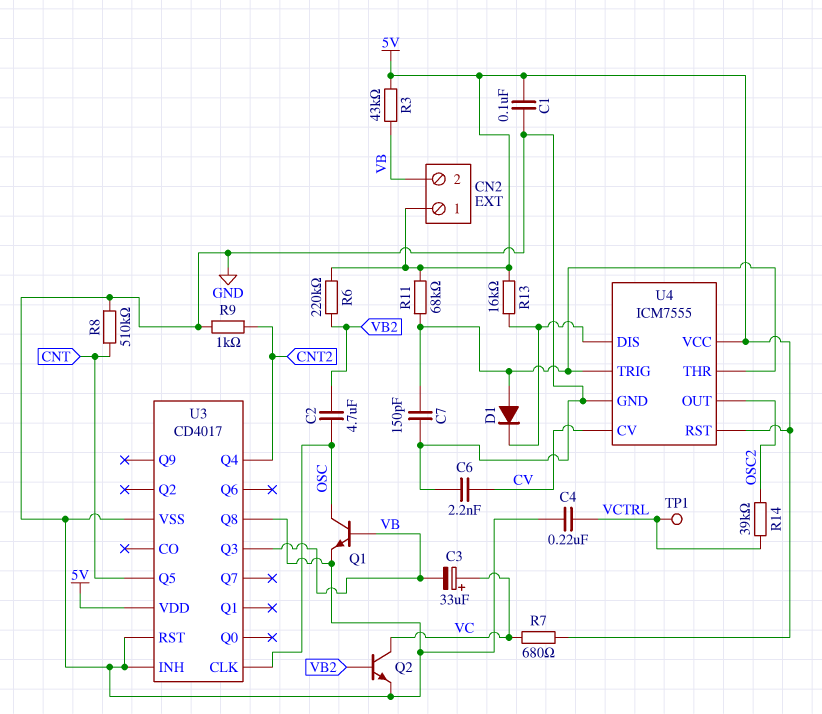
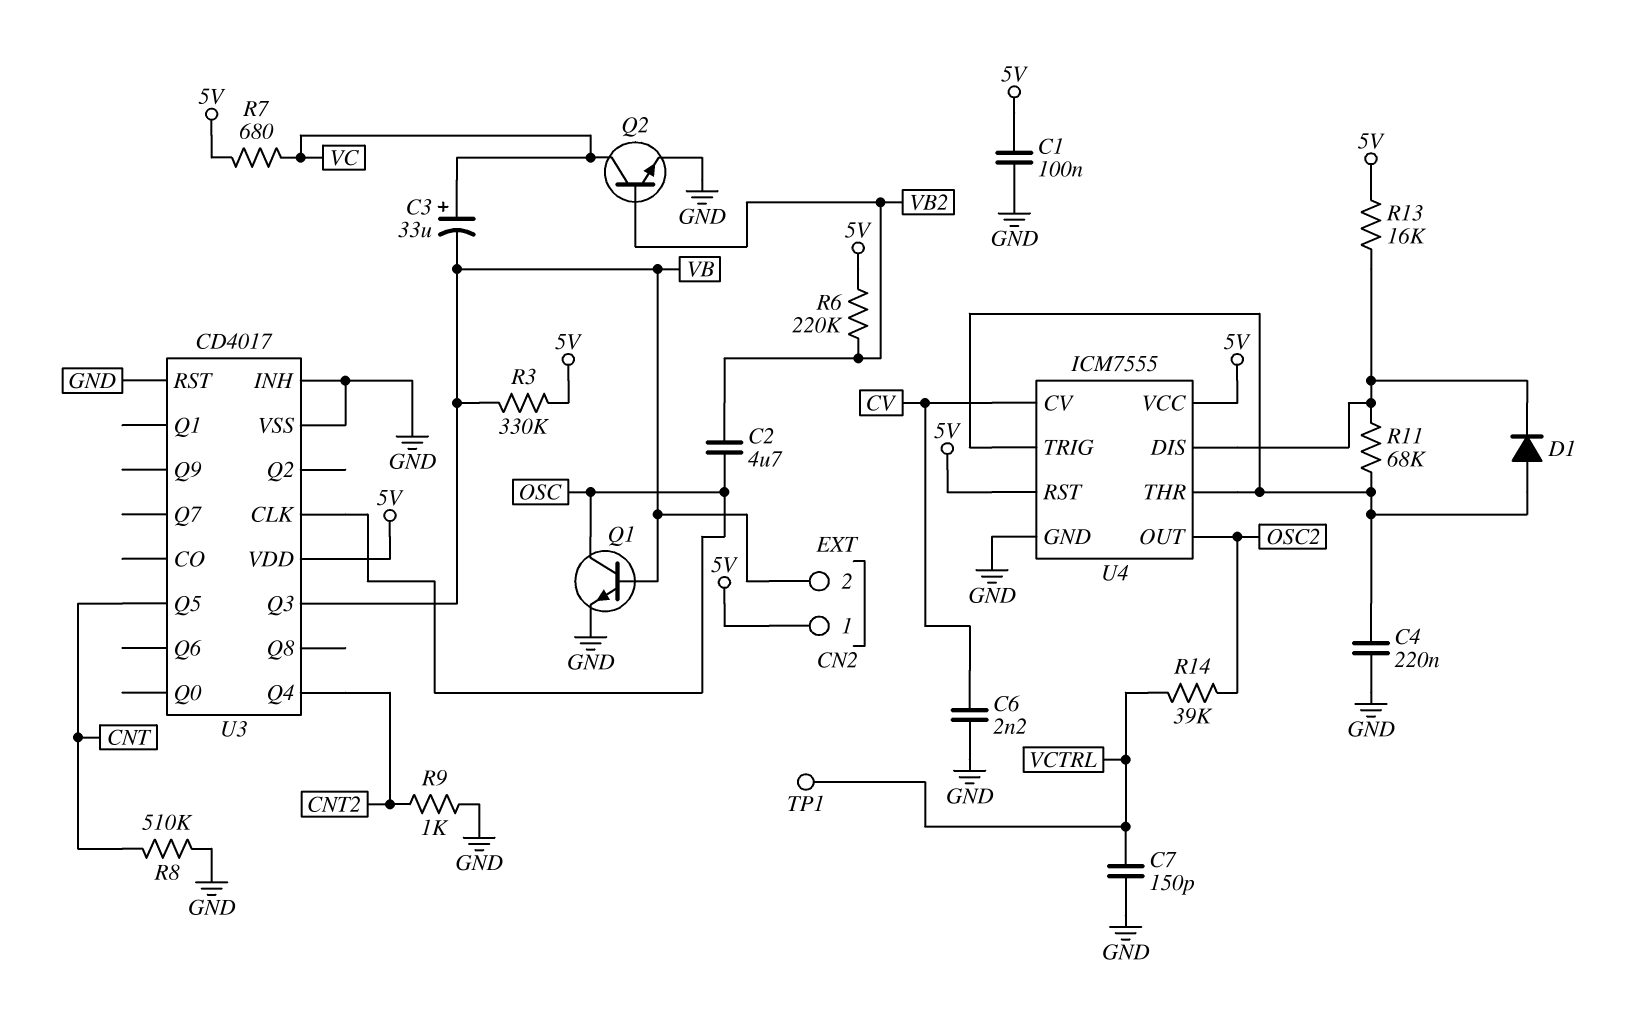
C4: 220nF (GND, VCTRL) -> 220nF (GND, U4/THR)
C7: 150pF (GND, U4/THR) -> 150pF (GND, VCTRL)
R3: 43k (5V, VB) -> 330k (5V, VB)
R11: 68k (5V, U4/THR) -> 68k (U4/DIS, U4/THR)
U3 pin Q8: GND -> none

